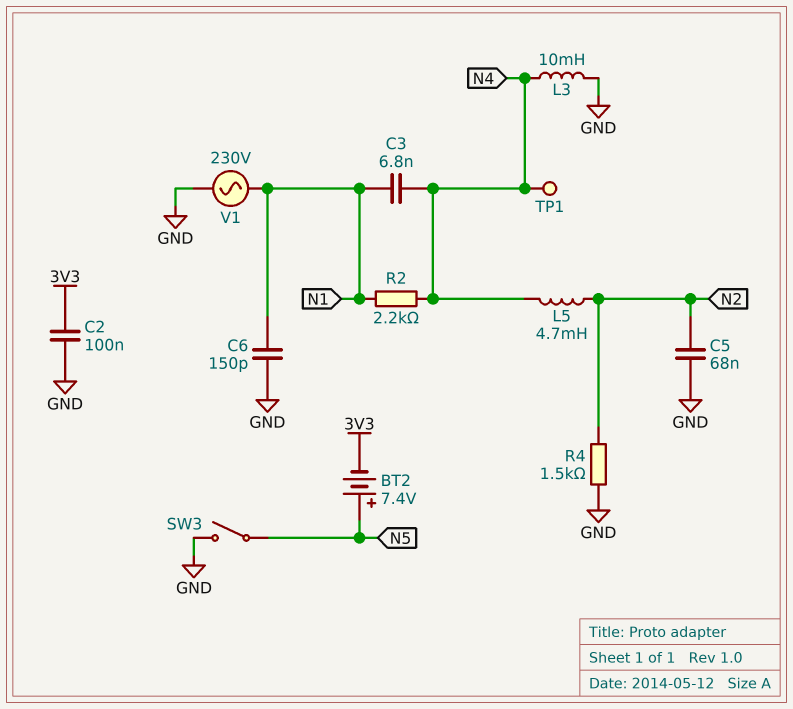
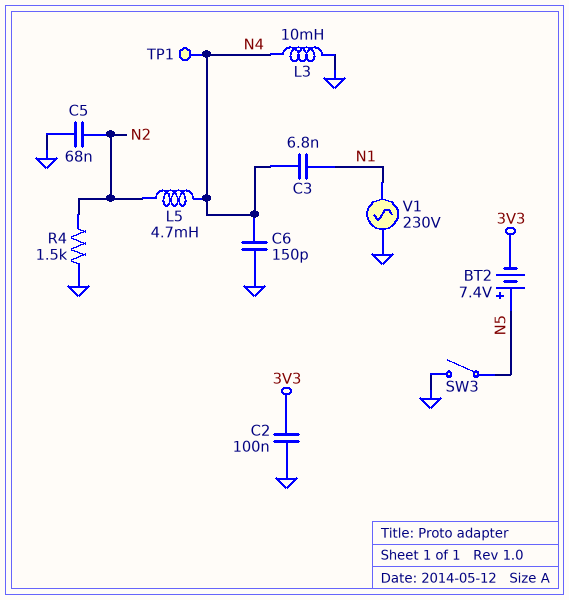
C6: 150pF (GND, N1) -> 150pF (GND, N4)
R2: 2.2k (N1, N4) -> none

